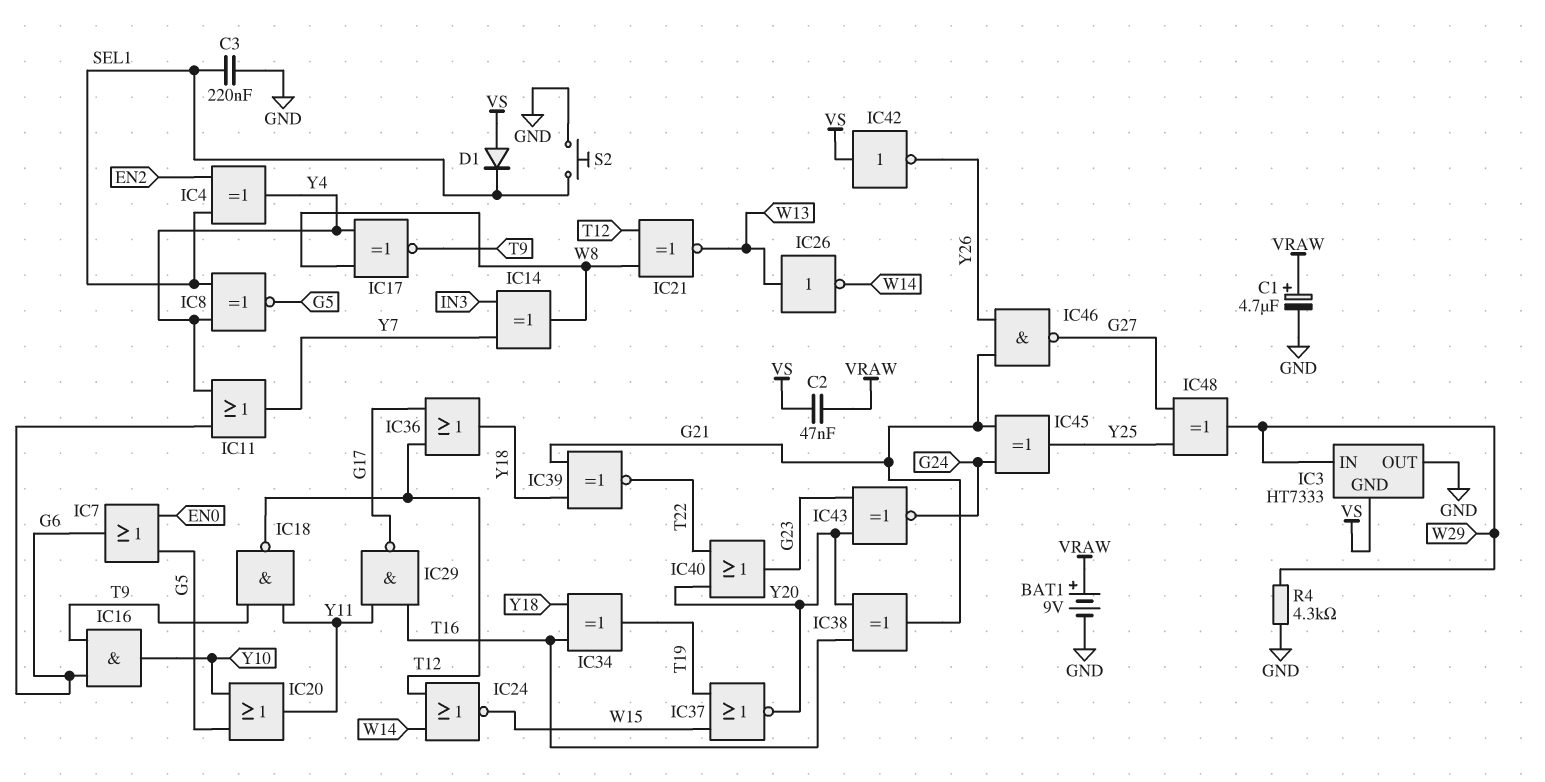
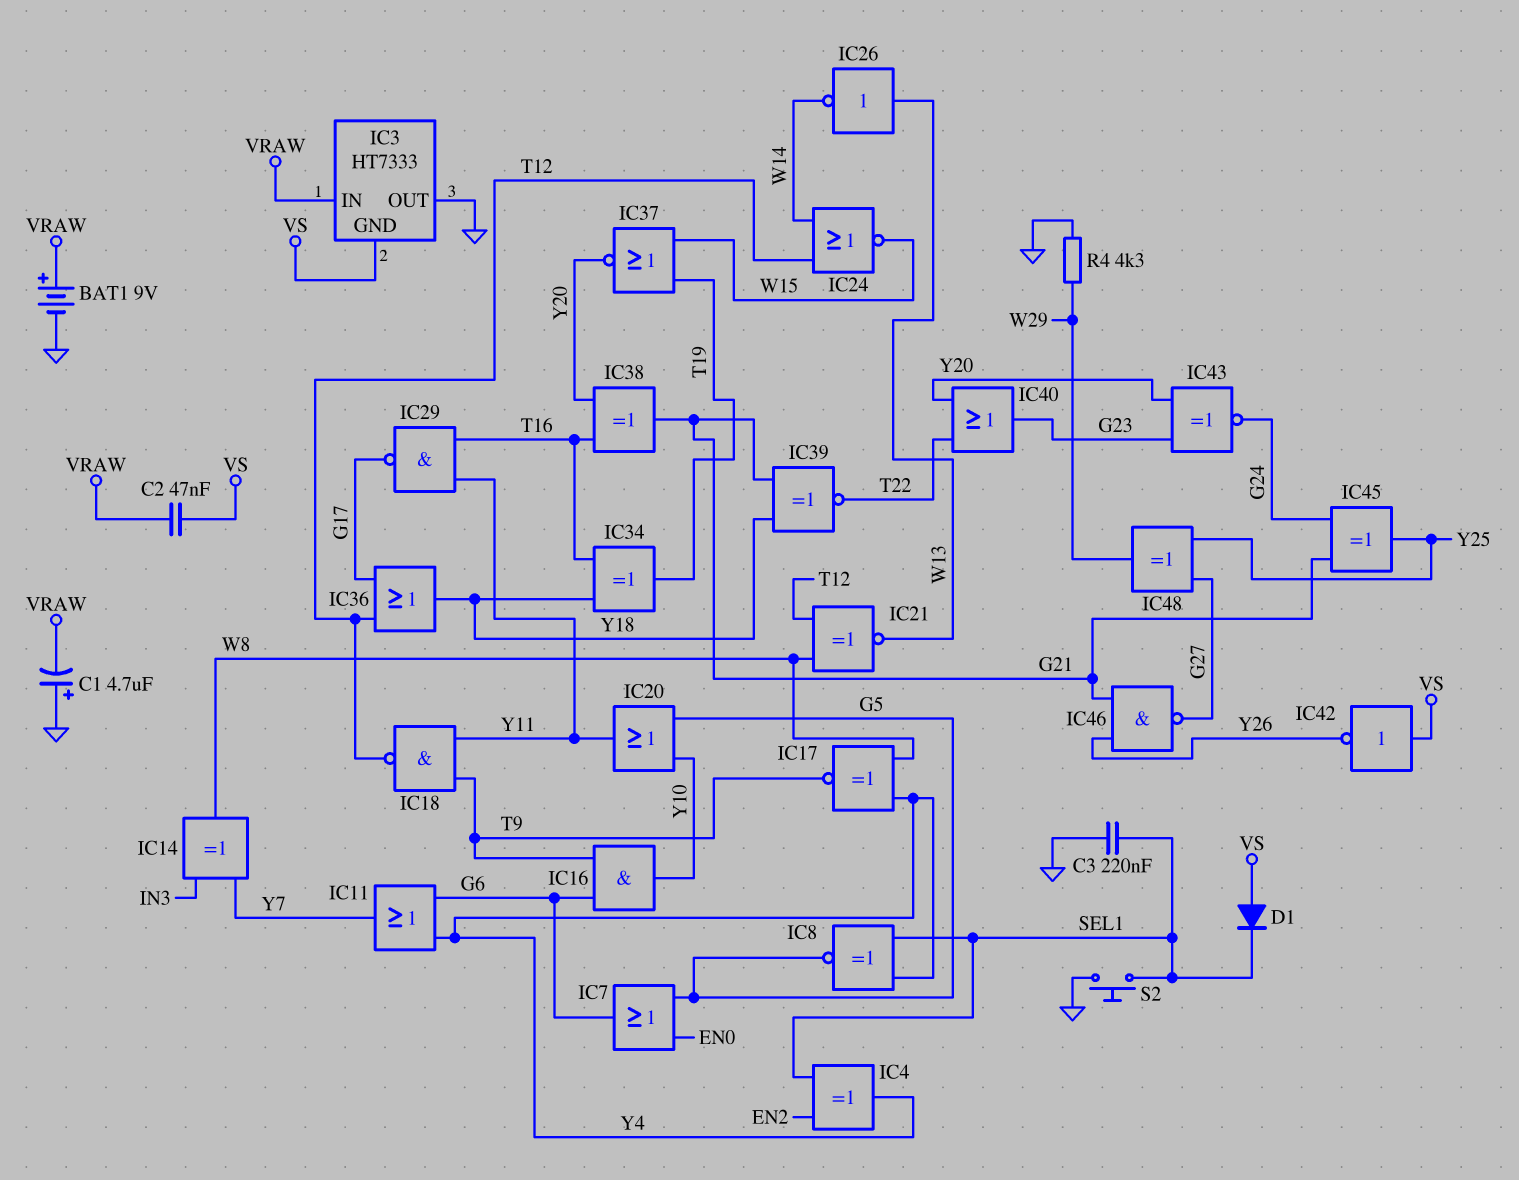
C1: 4.7uF (plus VRAW, minus GND) -> 4.7uF (plus GND, minus VRAW)
IC3 pin IN: W29 -> VRAW

